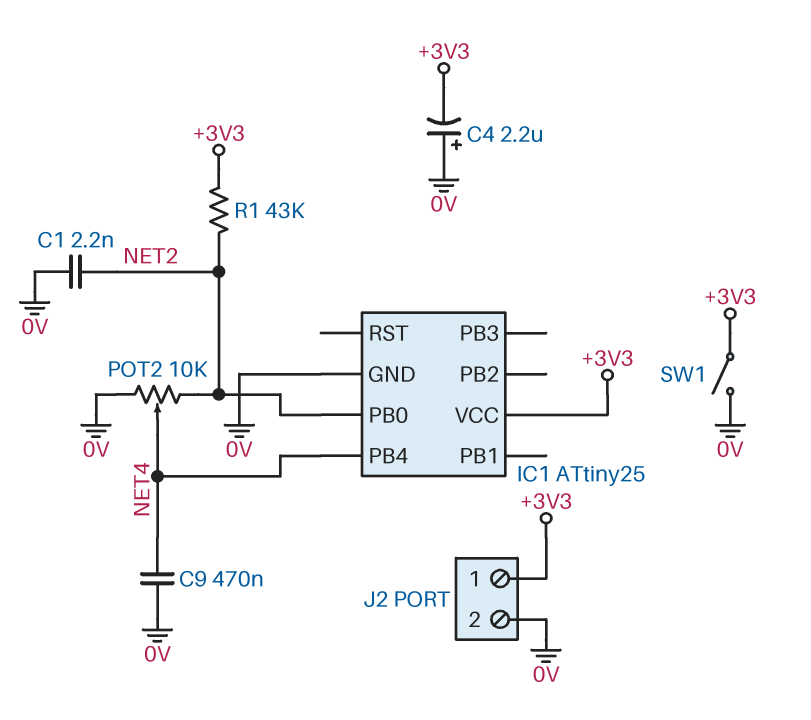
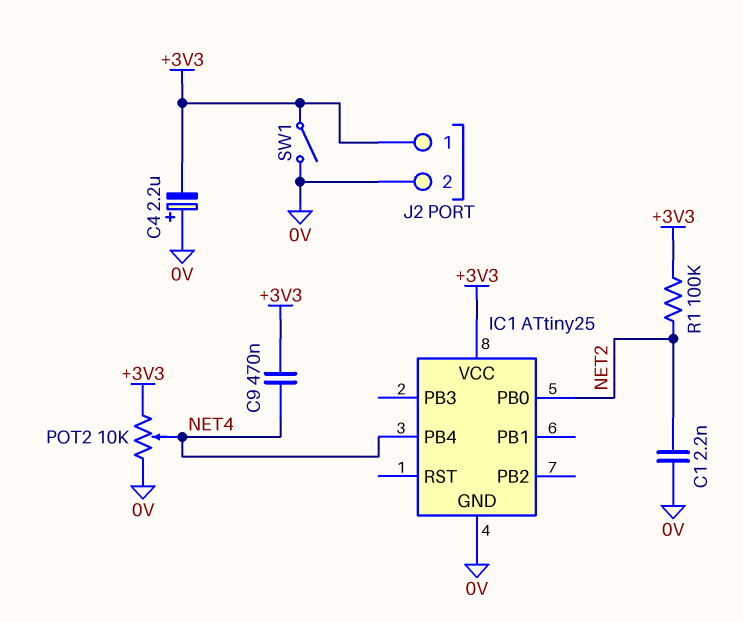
C9: 470nF (0V, NET4) -> 470nF (+3V3, NET4)
POT2: 10k (0V, NET2, wiper NET4) -> 10k (+3V3, 0V, wiper NET4)
R1: 43k (+3V3, NET2) -> 100k (+3V3, NET2)

